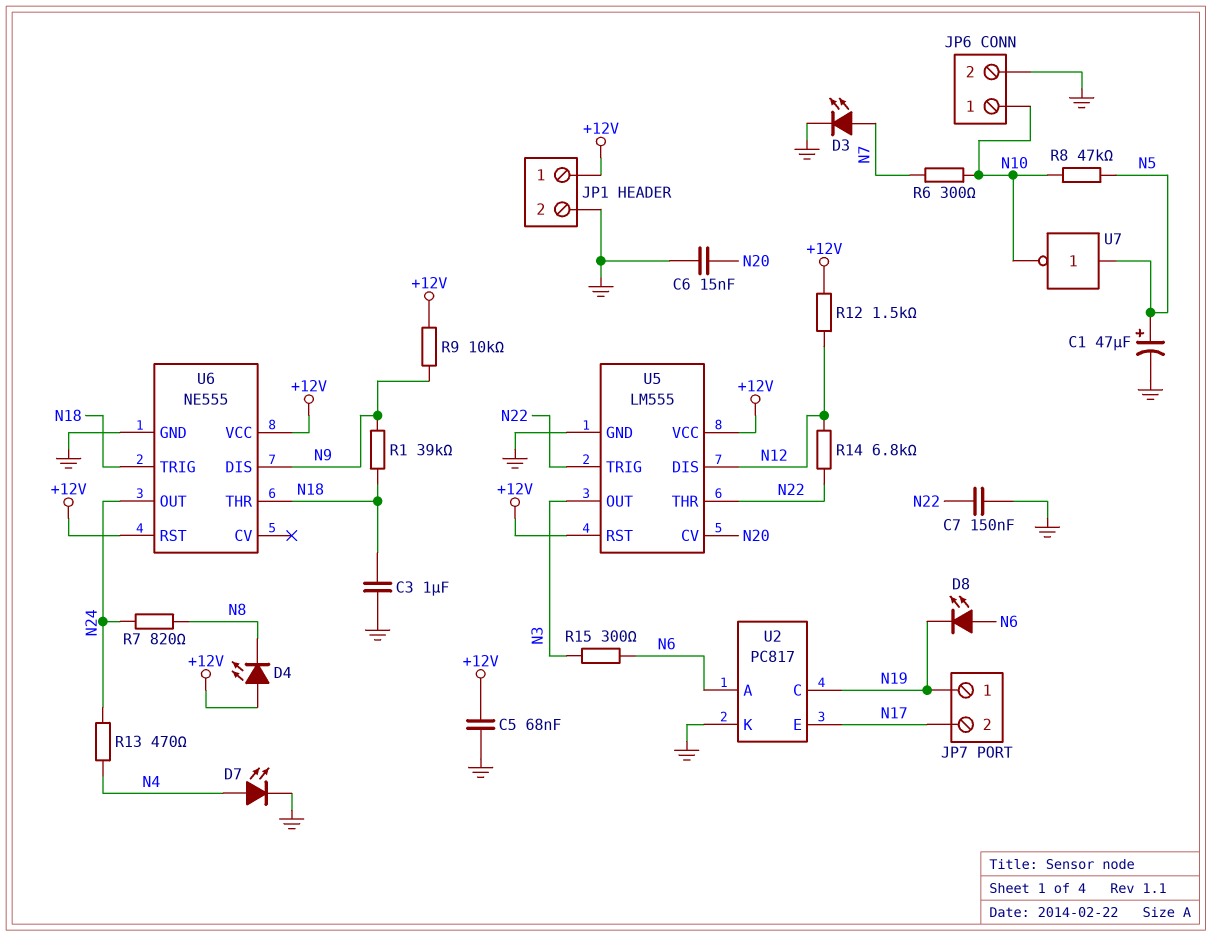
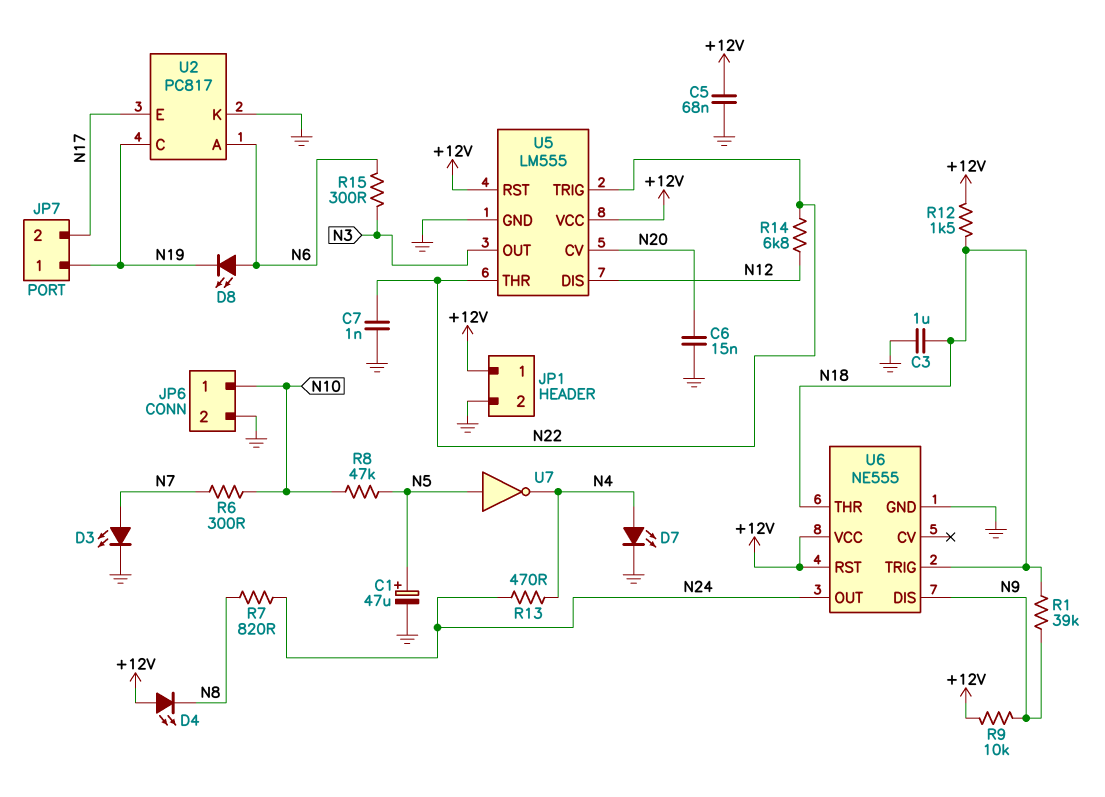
C7: 150nF (GND, N22) -> 1nF (GND, N22)
R12: 1.5k (+12V, N12) -> 1.5k (+12V, N18)
U7: NOT (in N5, out N10) -> NOT (in N5, out N4)

